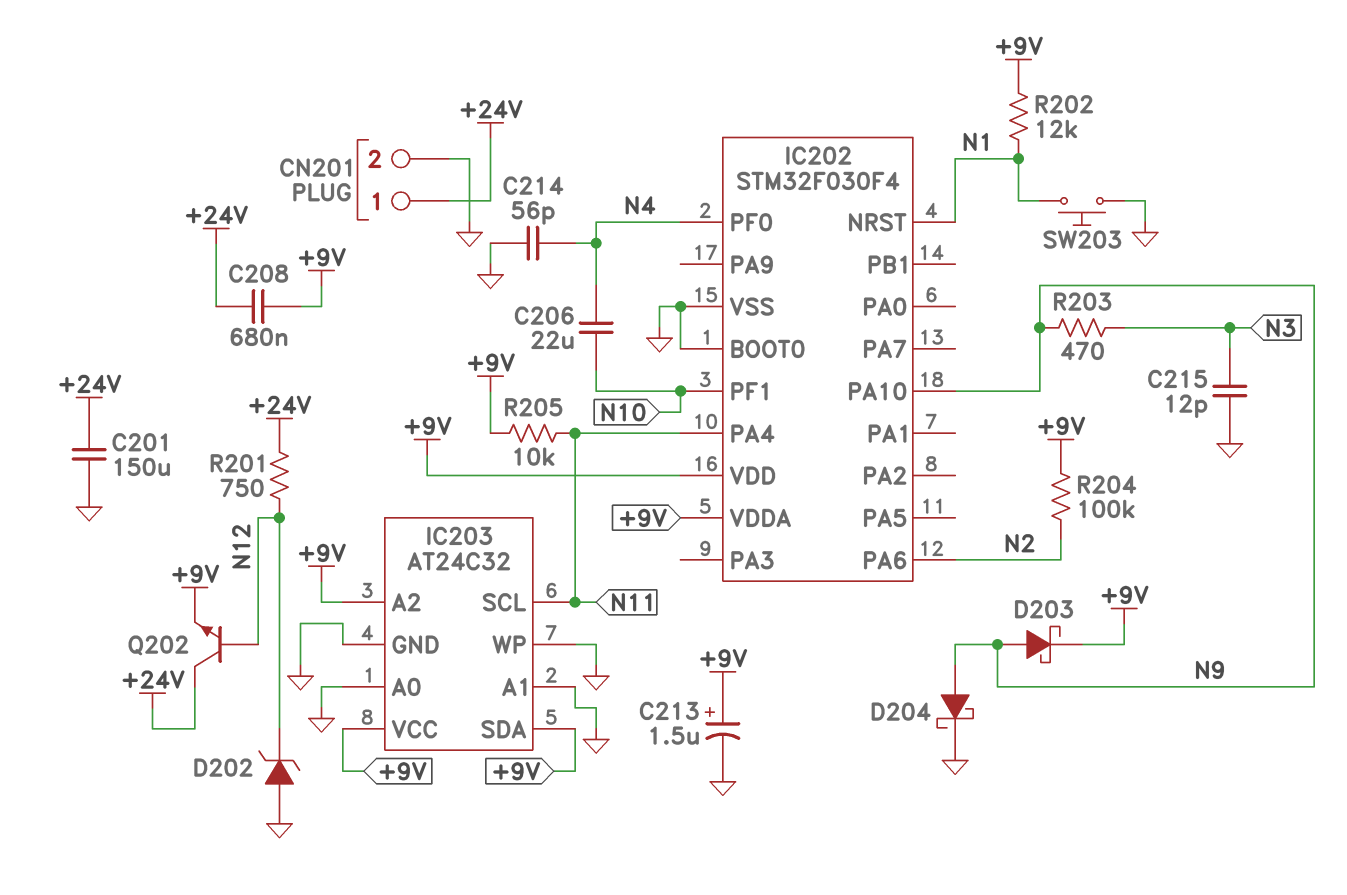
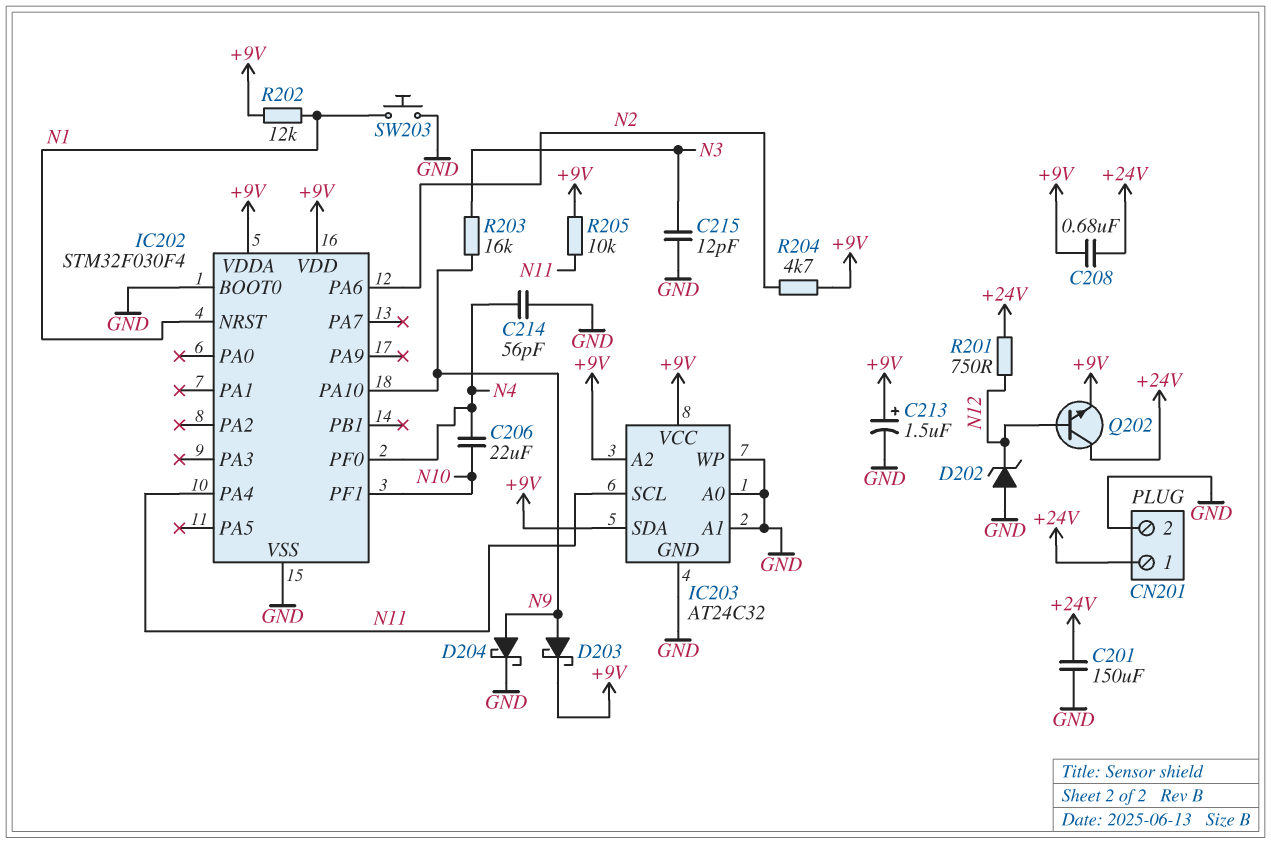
R203: 470 (N3, N9) -> 16k (N3, N9)
R204: 100k (+9V, N2) -> 4.7k (+9V, N2)

